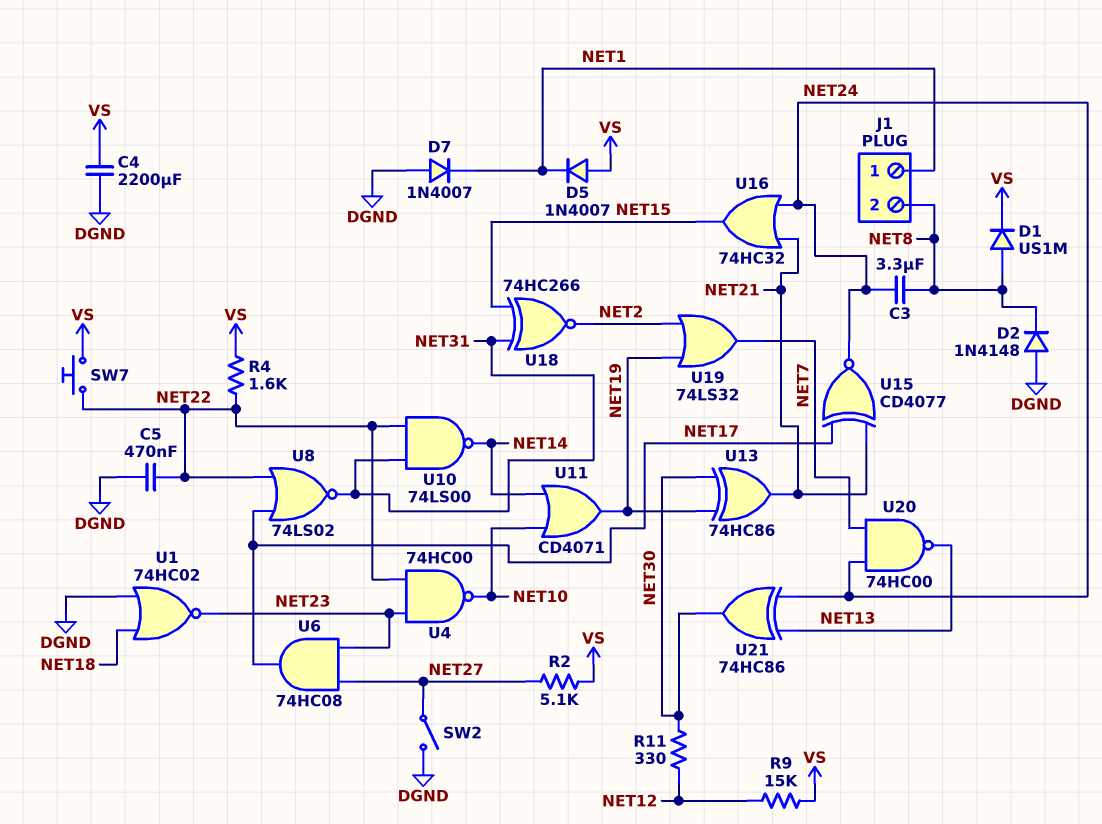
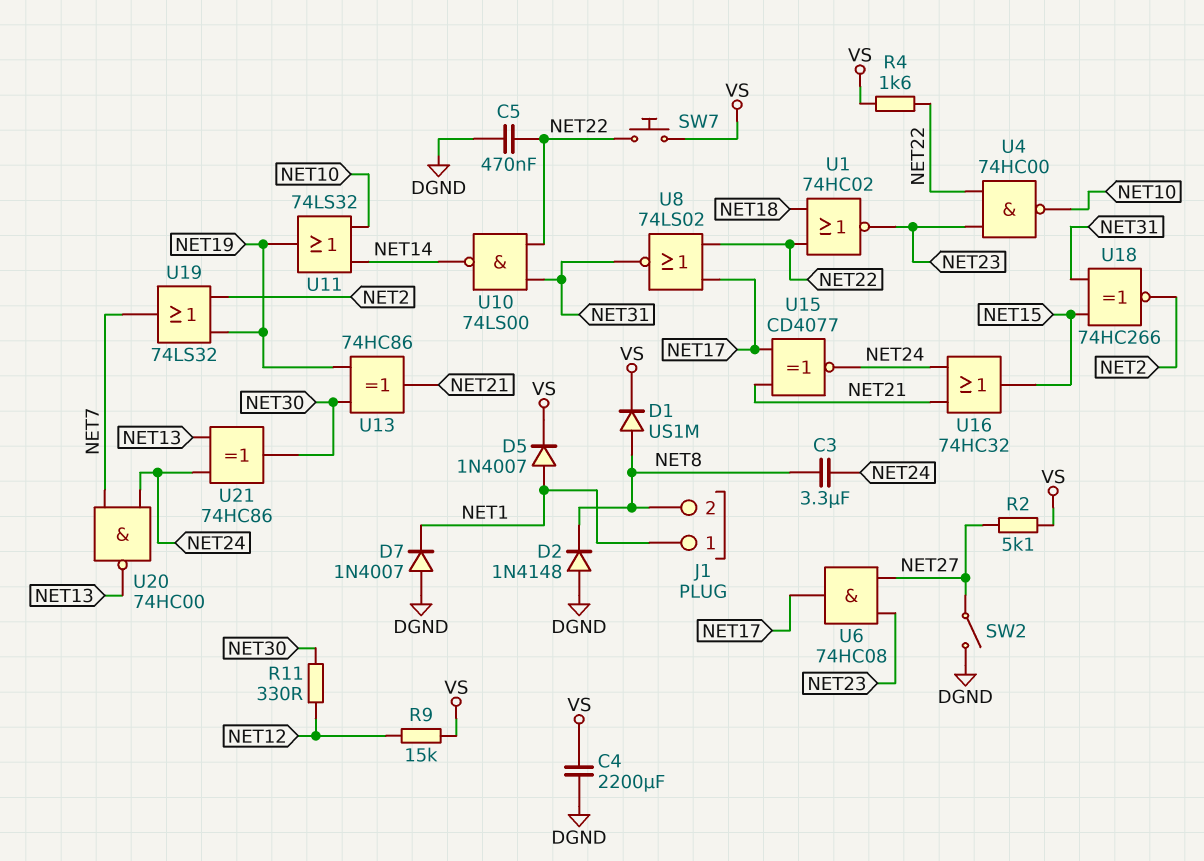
D5: diode 1N4007 (A VS, K NET1) -> diode 1N4007 (A NET1, K VS)
U1: NOR 74HC02 (in DGND, in NET18, out NET23) -> NOR 74HC02 (in NET18, in NET22, out NET23)
U11: OR CD4071 (in NET10, in NET14, out NET19) -> OR 74LS32 (in NET10, in NET14, out NET19)

